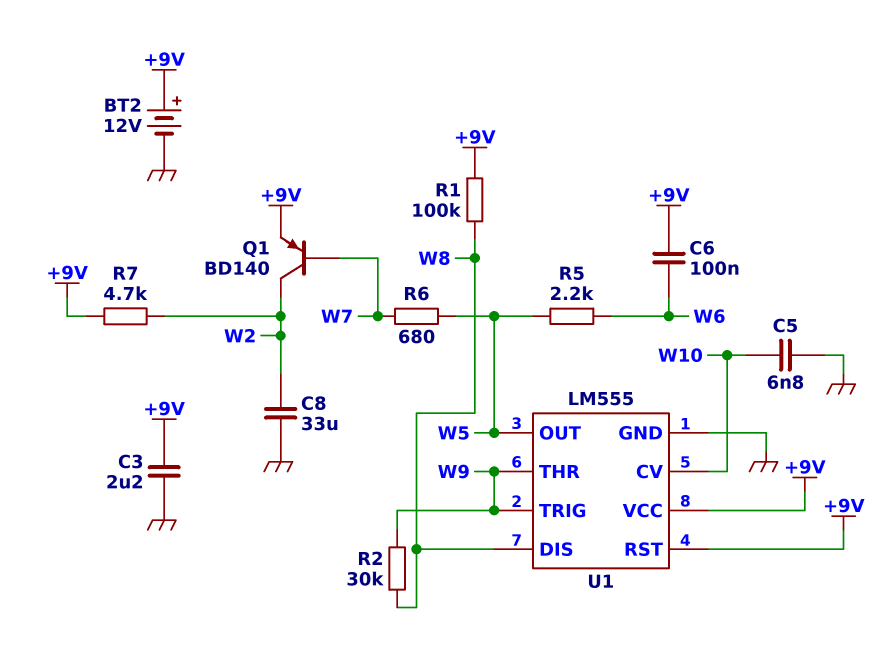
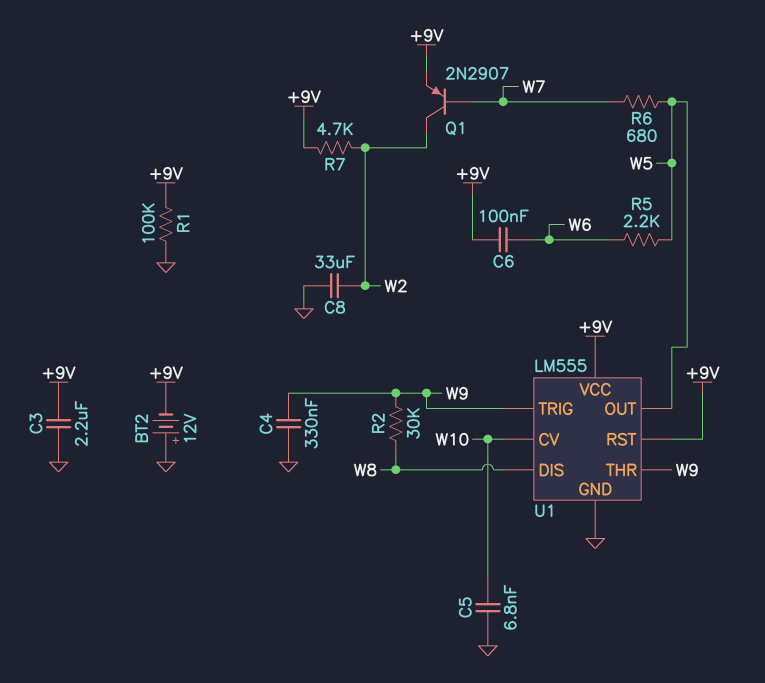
BT2: 12V (plus +9V, minus GND) -> 12V (plus GND, minus +9V)
C4: none -> 330nF (GND, W9)
Q1: PNP BD140 (B W7, C W2, E +9V) -> PNP 2N2907 (B W7, C W2, E +9V)
R1: 100k (+9V, W8) -> 100k (+9V, GND)

